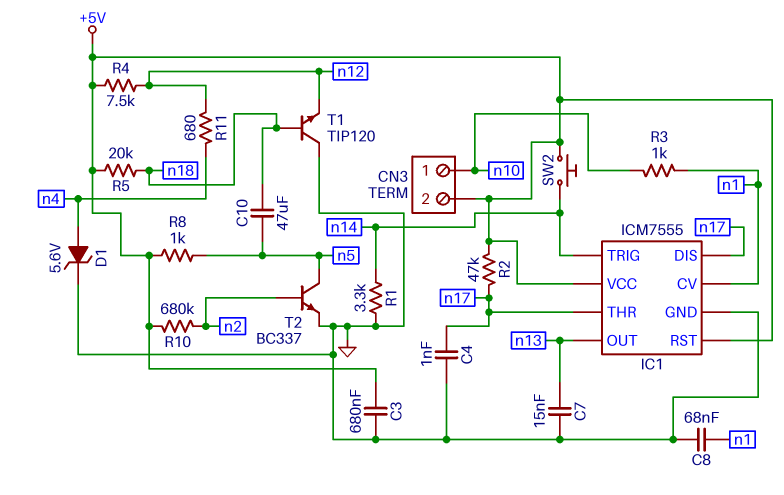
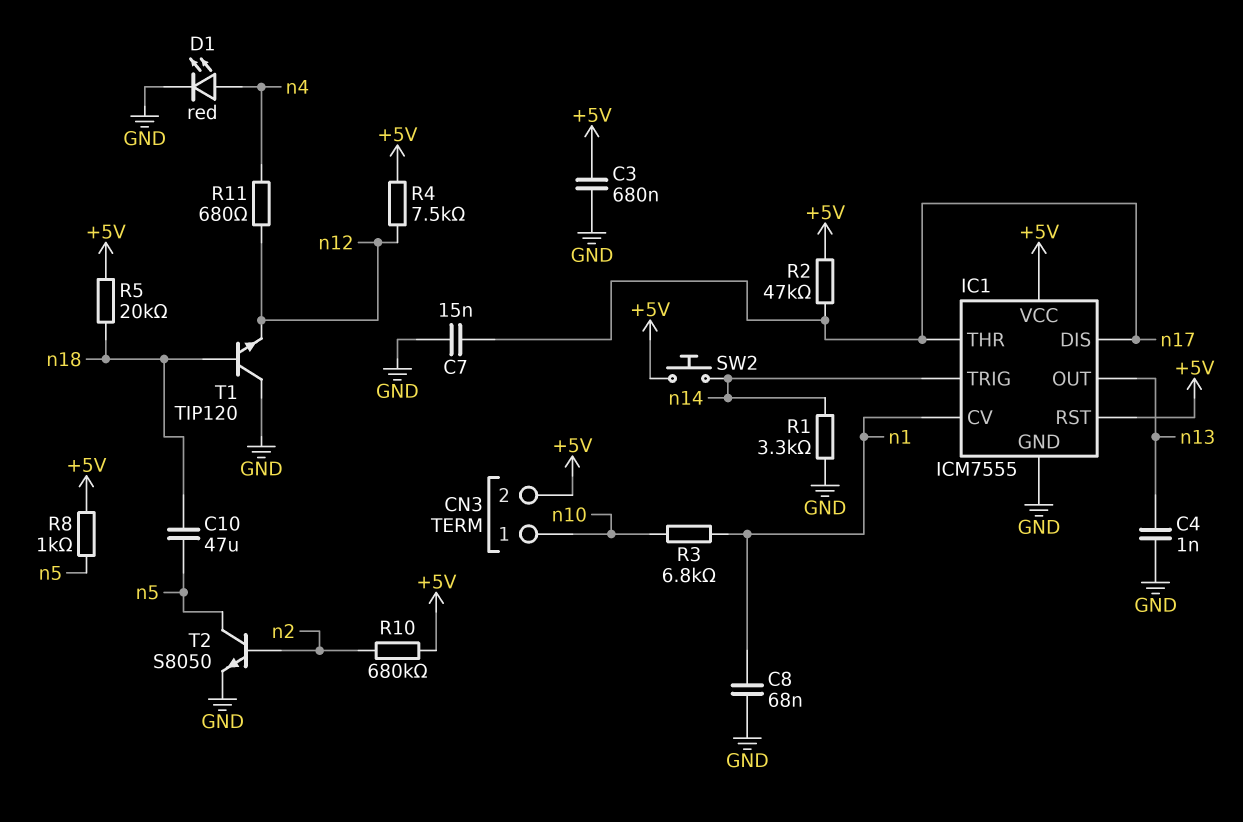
C4: 1nF (GND, n17) -> 1nF (GND, n13)
C7: 15nF (GND, n13) -> 15nF (GND, n17)
D1: zener 5.6V (A n4, K GND) -> LED red (A n4, K GND)
R3: 1k (n1, n10) -> 6.8k (n1, n10)
T2: NPN BC337 (B n2, C n5, E GND) -> NPN S8050 (B n2, C n5, E GND)

